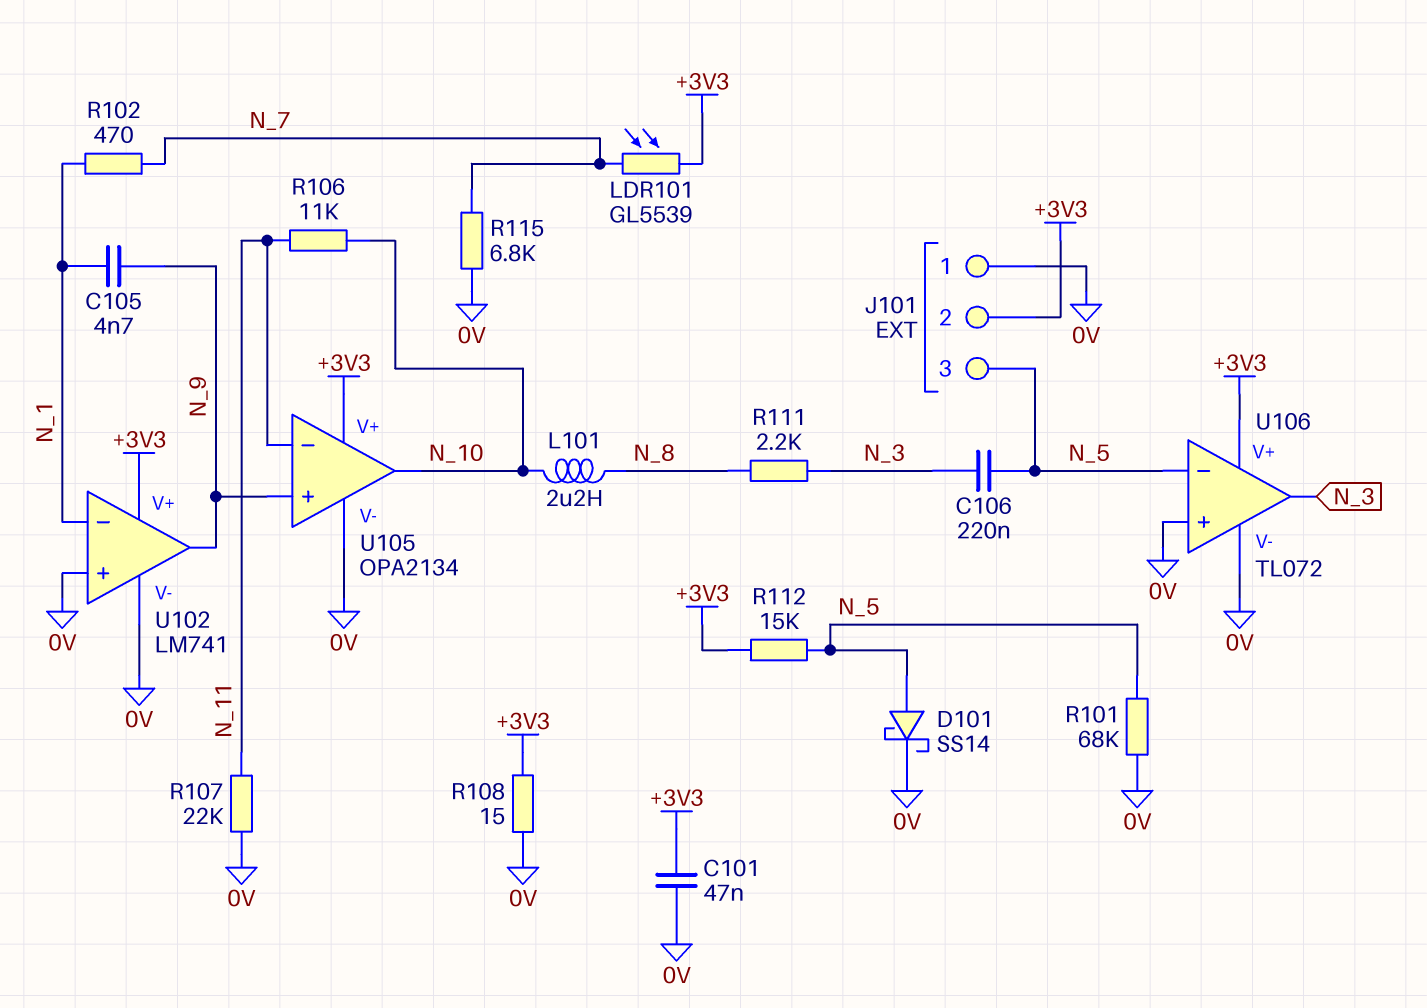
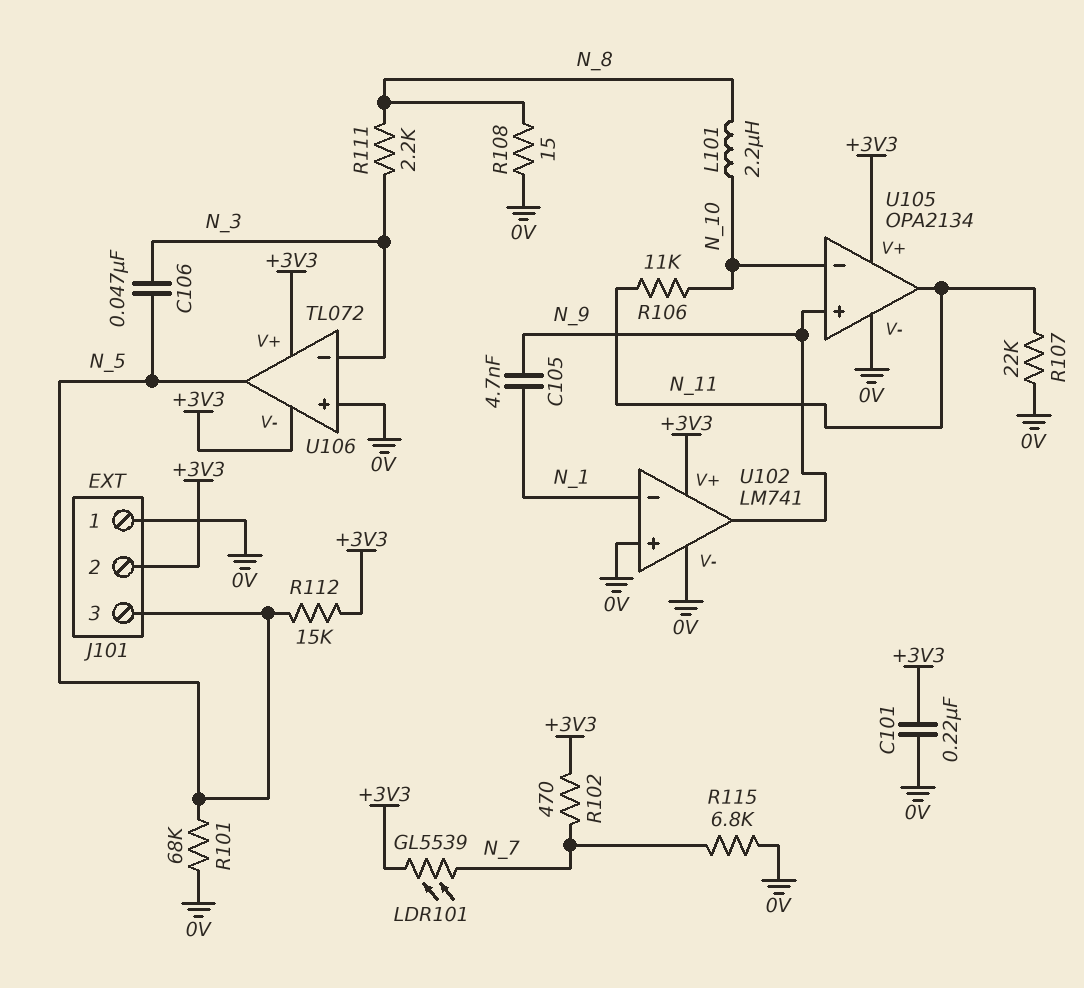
C101: 47nF (+3V3, 0V) -> 220nF (+3V3, 0V)
C106: 220nF (N_3, N_5) -> 47nF (N_3, N_5)
D101: schottky SS14 (A N_5, K 0V) -> none
R102: 470 (N_1, N_7) -> 470 (+3V3, N_7)
R108: 15 (+3V3, 0V) -> 15 (0V, N_8)
U105 pin in-: N_11 -> N_10
U105 pin out: N_10 -> N_11
U106 pin V-: 0V -> +3V3
U106 pin in-: N_5 -> N_3
U106 pin out: N_3 -> N_5

